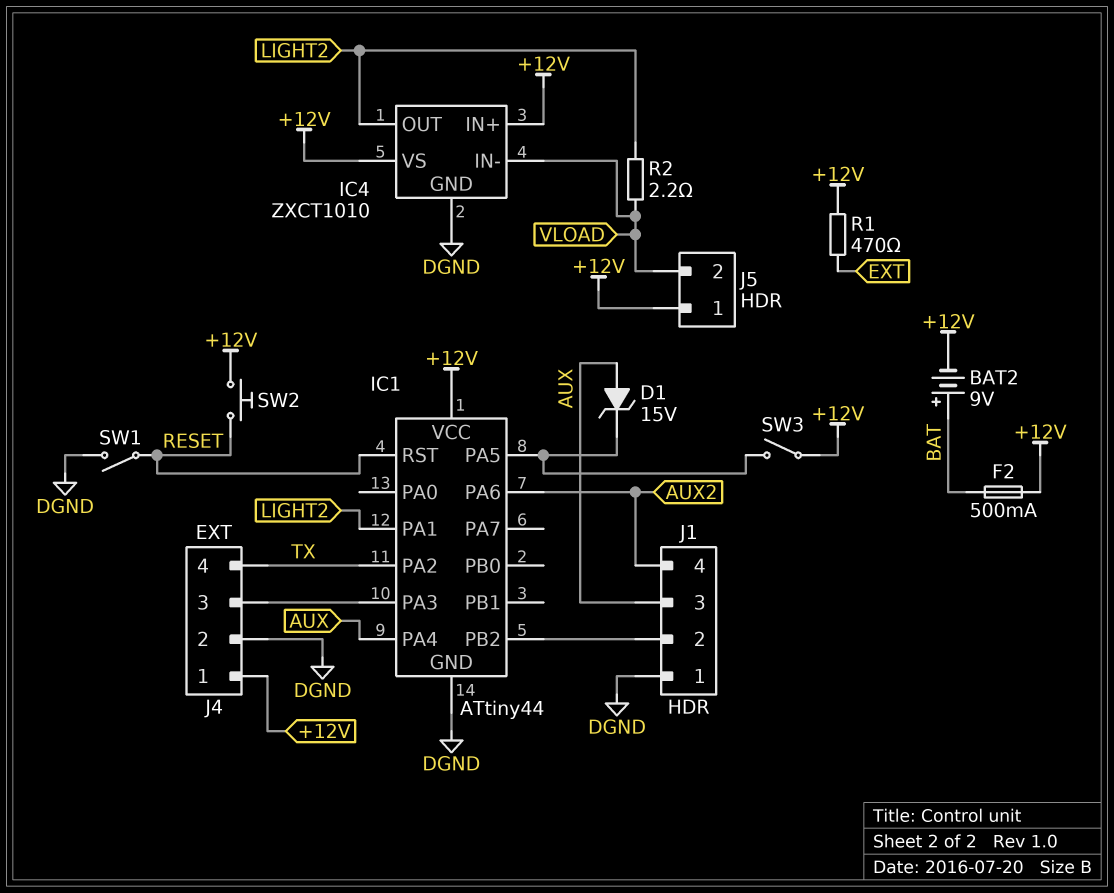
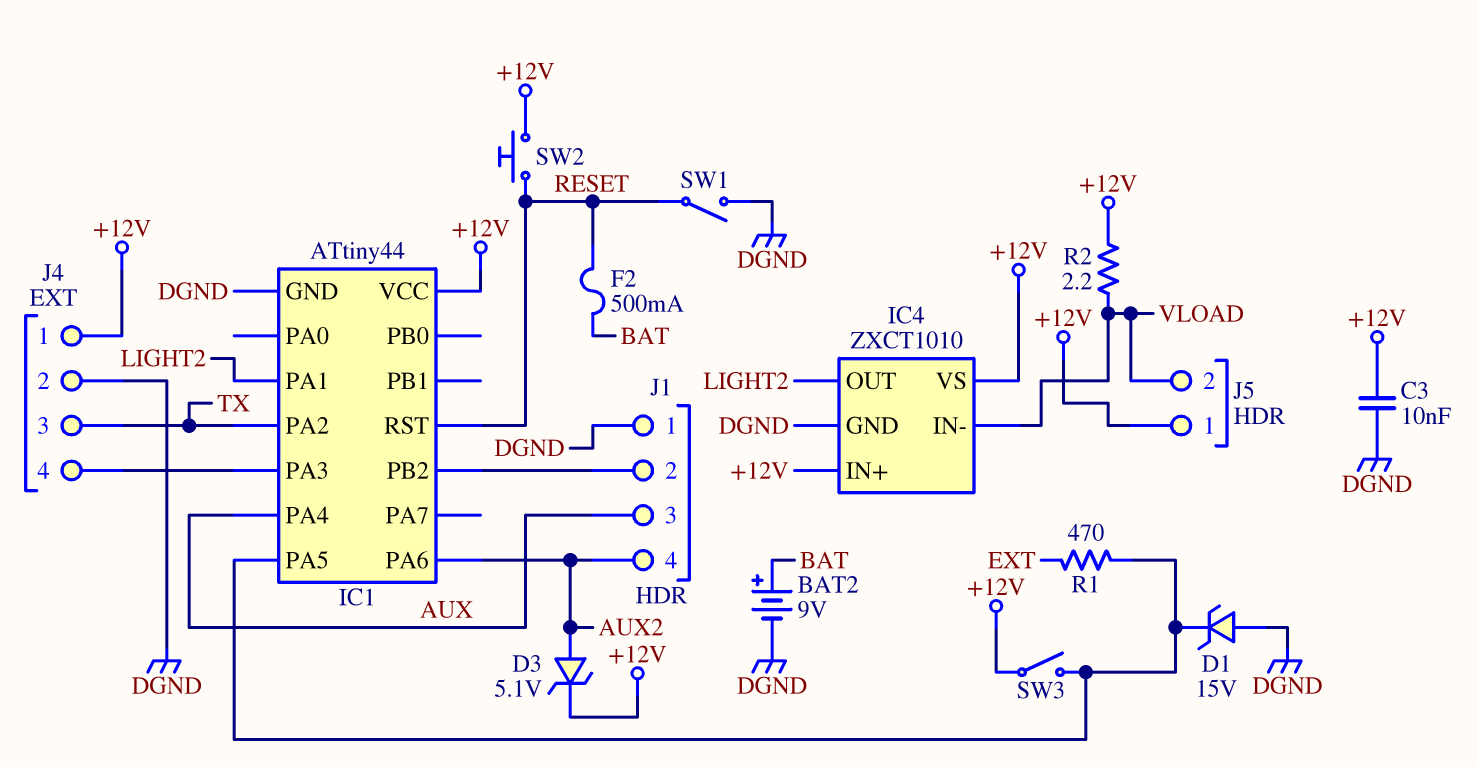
BAT2: 9V (plus BAT, minus +12V) -> 9V (plus BAT, minus DGND)
C3: none -> 10nF (+12V, DGND)
D1: zener 15V (A AUX, K IC1/PA5) -> zener 15V (A DGND, K IC1/PA5)
D3: none -> zener 5.1V (A AUX2, K +12V)
F2: 500mA (+12V, BAT) -> 500mA (BAT, RESET)
J4 pin 3: IC1/PA3 -> TX
J4 pin 4: TX -> IC1/PA3
R1: 470 (+12V, EXT) -> 470 (EXT, IC1/PA5)
R2: 2.2 (LIGHT2, VLOAD) -> 2.2 (+12V, VLOAD)

